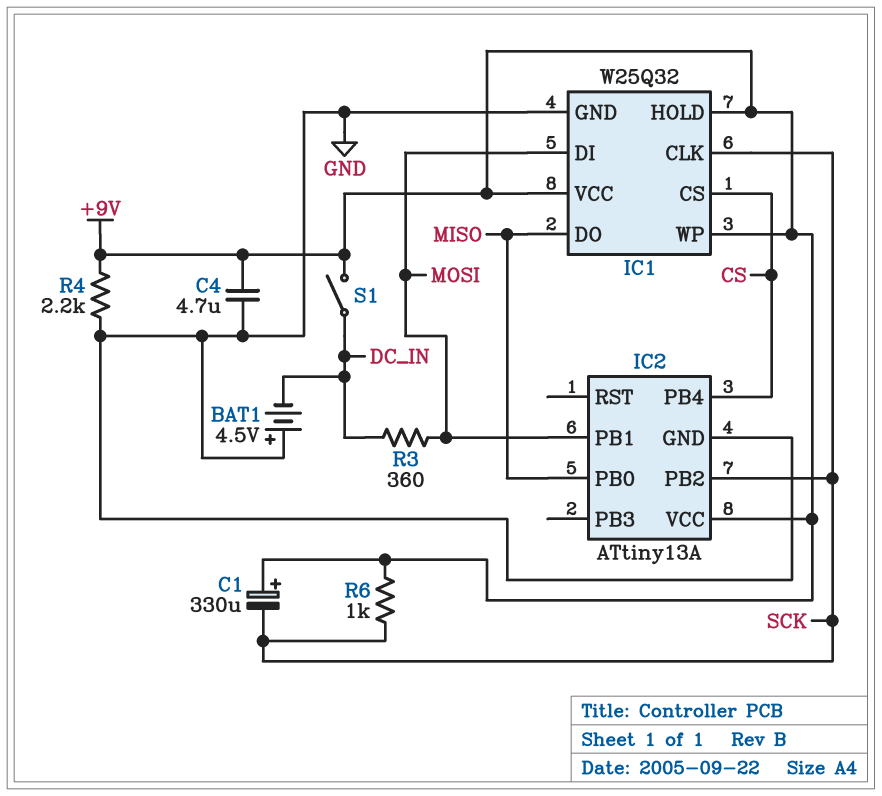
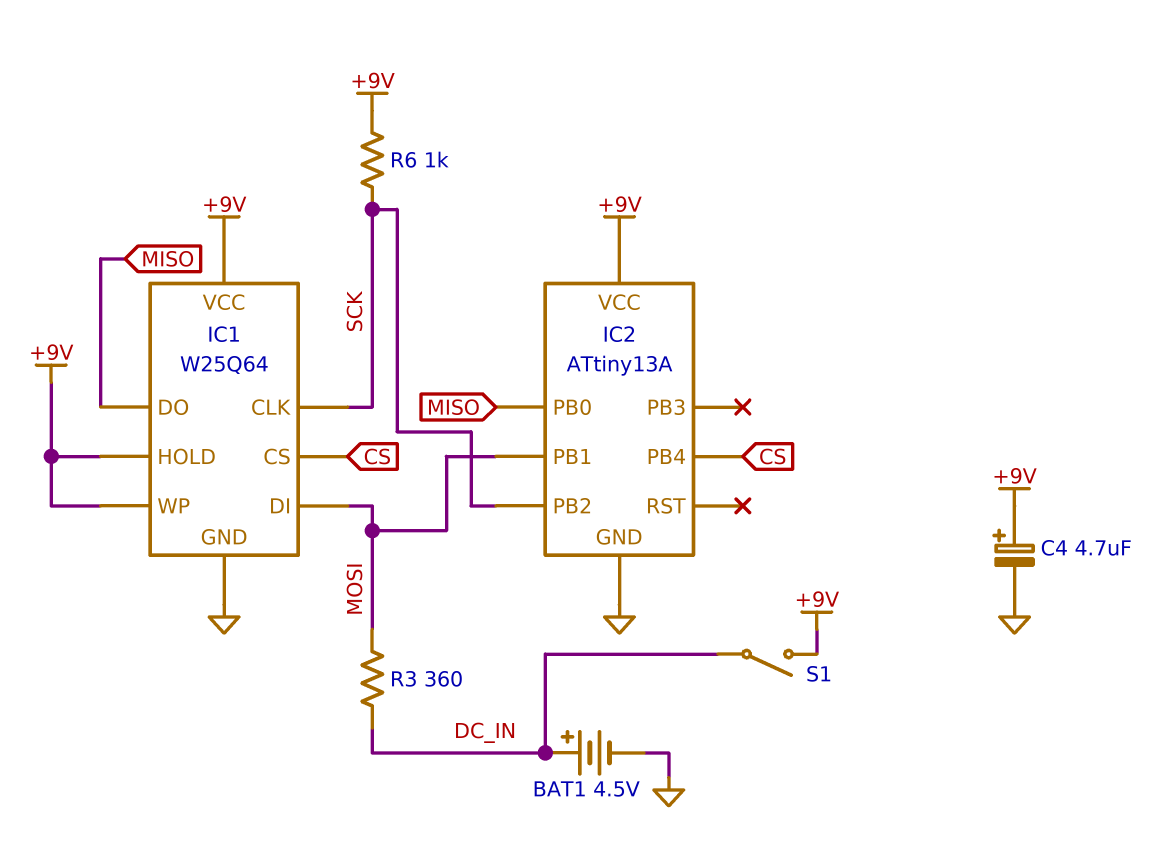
BAT1: 4.5V (plus GND, minus DC_IN) -> 4.5V (plus DC_IN, minus GND)
C1: 330uF (plus +9V, minus SCK) -> none
C4: 4.7uF (+9V, GND) -> 4.7uF (plus +9V, minus GND)
IC1: W25Q32 -> W25Q64
R4: 2.2k (+9V, GND) -> none

